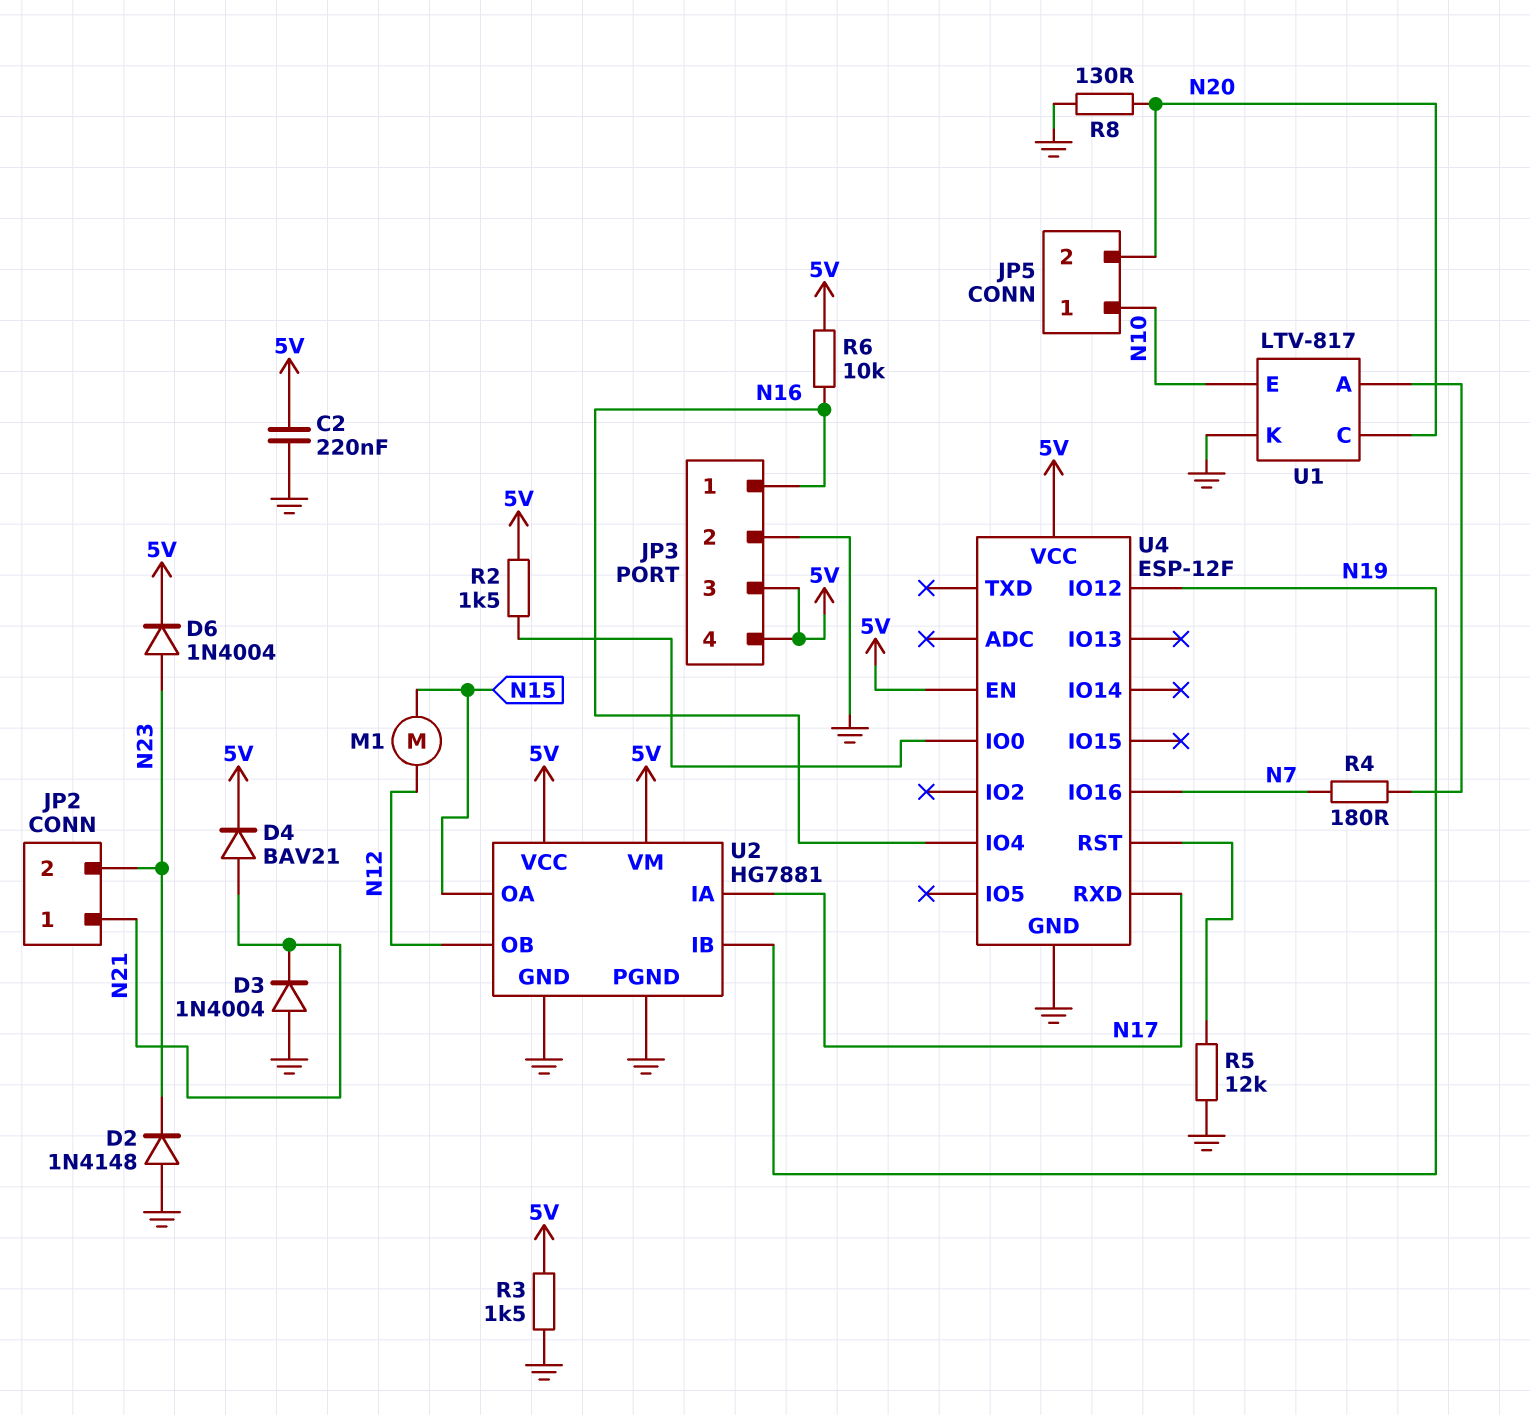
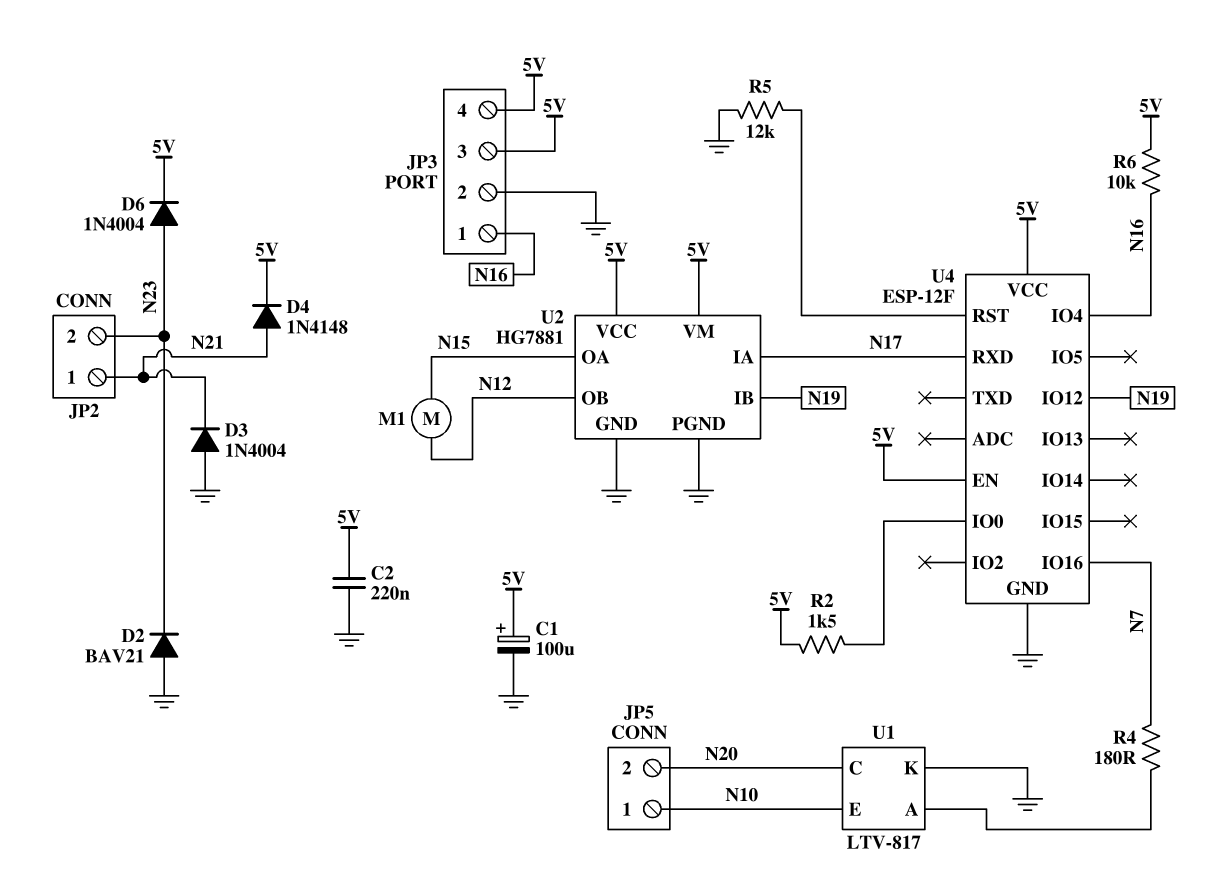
C1: none -> 100uF (plus 5V, minus GND)
D2: diode 1N4148 (A GND, K N23) -> diode BAV21 (A GND, K N23)
D4: diode BAV21 (A N21, K 5V) -> diode 1N4148 (A N21, K 5V)
R3: 1.5k (5V, GND) -> none
R8: 130 (GND, N20) -> none

